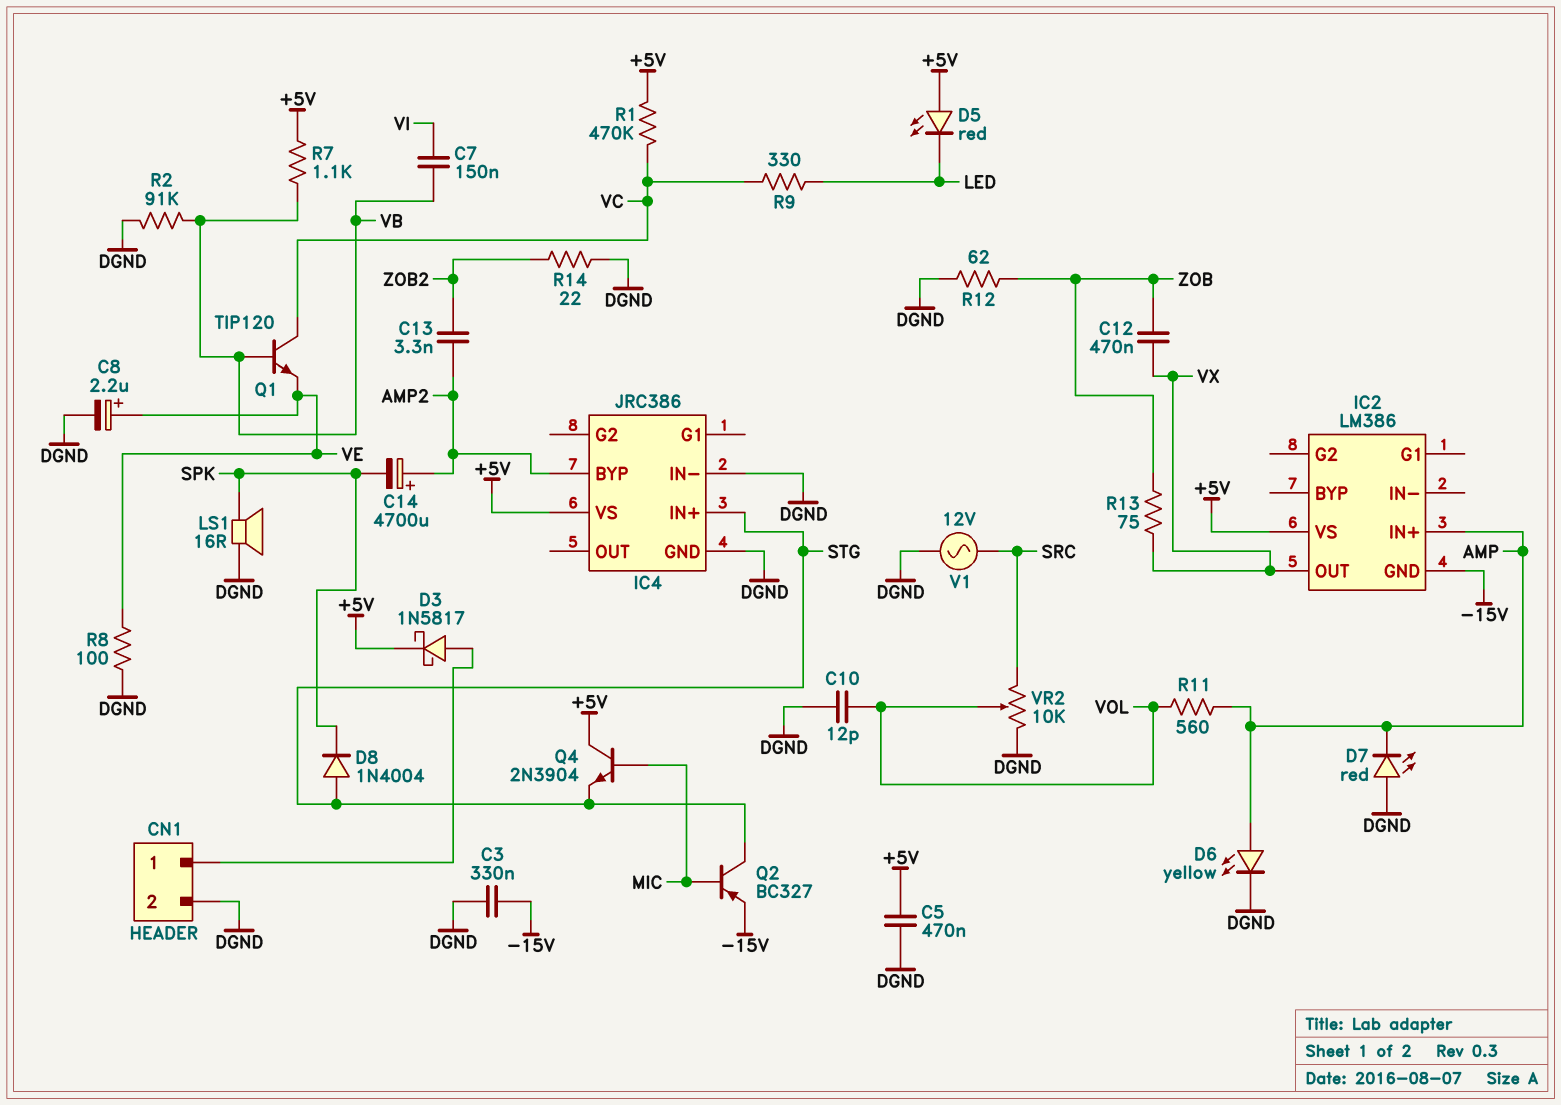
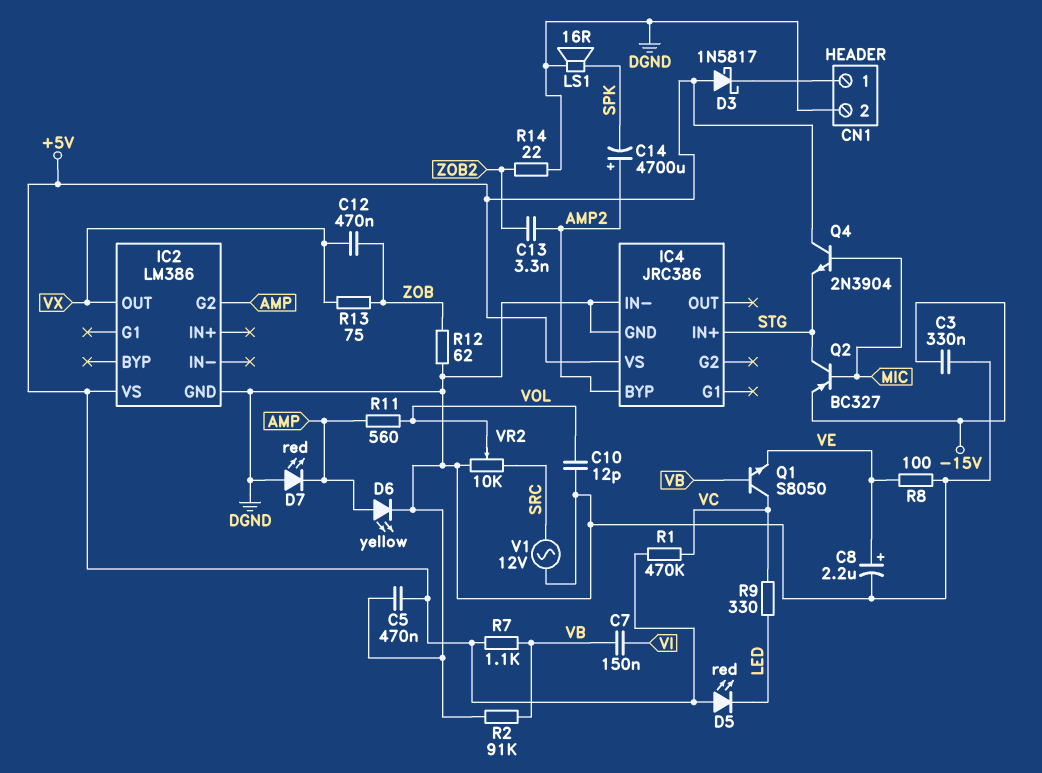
D3: schottky 1N5817 (A CN1/1, K +5V) -> schottky 1N5817 (A +5V, K CN1/1)
D8: diode 1N4004 (A STG, K SPK) -> none
IC2 pin G2: none -> AMP
IC2 pin GND: -15V -> DGND
IC2 pin IN+: AMP -> none
Q1: NPN TIP120 (B VB, C VC, E VE) -> NPN S8050 (B VB, C VC, E VE)

